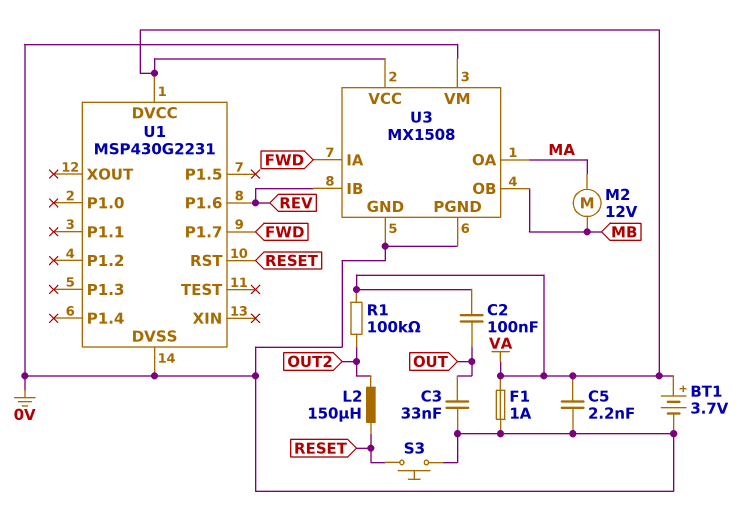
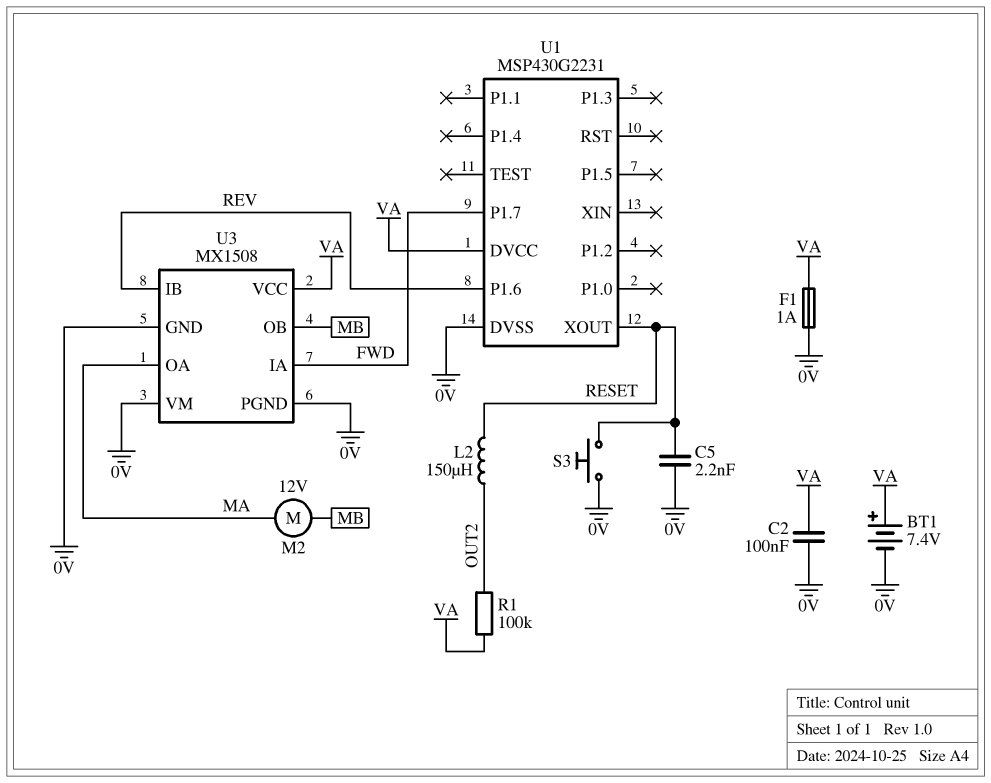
BT1: 3.7V (plus VA, minus 0V) -> 7.4V (plus VA, minus 0V)
C2: 100nF (OUT, VA) -> 100nF (0V, VA)
C3: 33nF (0V, OUT) -> none
C5: 2.2nF (0V, VA) -> 2.2nF (0V, RESET)
U1 pin RST: RESET -> none
U1 pin XOUT: none -> RESET

